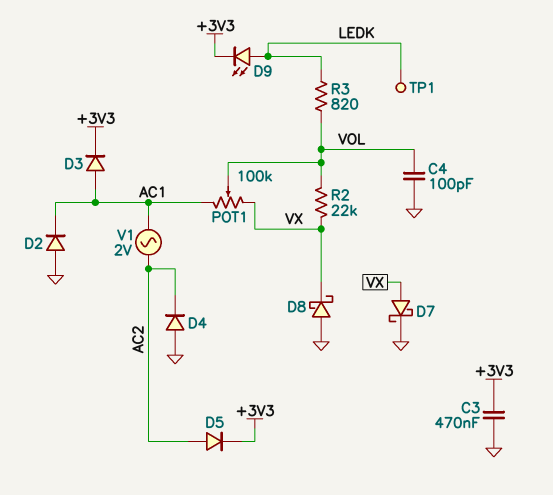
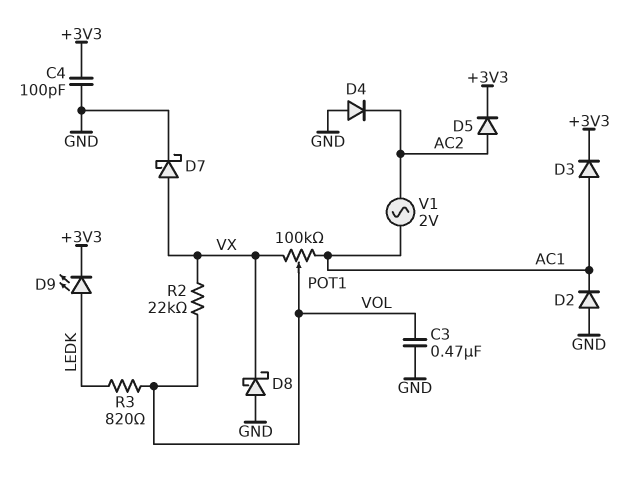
C3: 470nF (+3V3, GND) -> 470nF (GND, VOL)
C4: 100pF (GND, VOL) -> 100pF (+3V3, GND)
TP1: test point (LEDK) -> none

